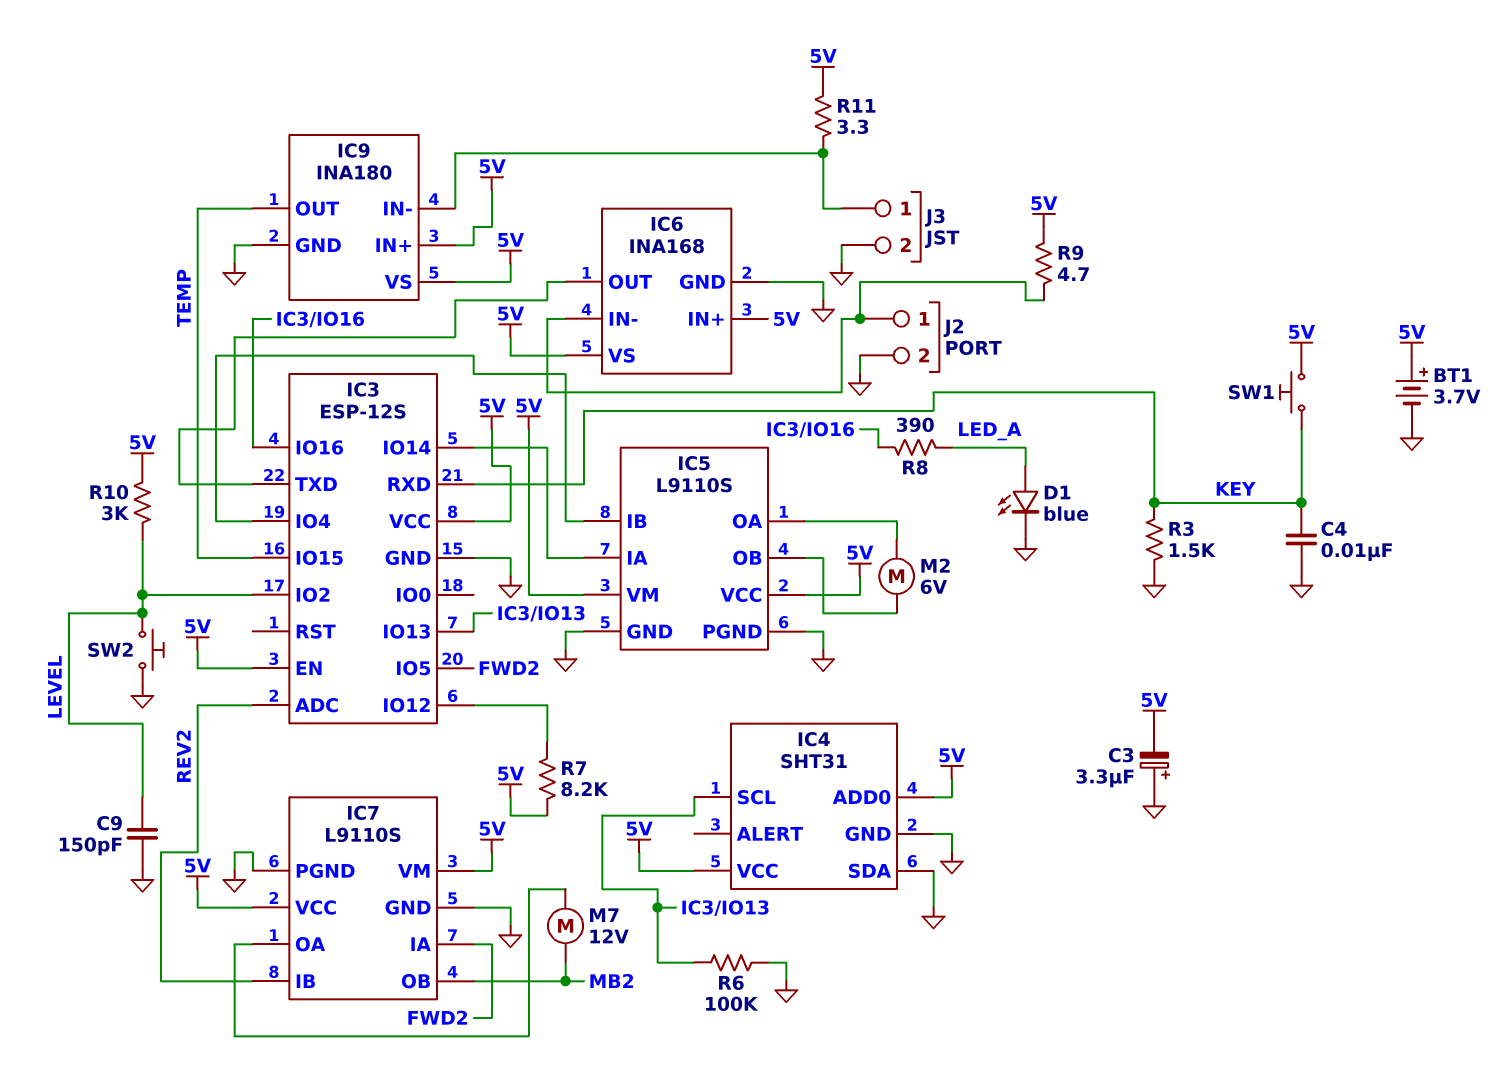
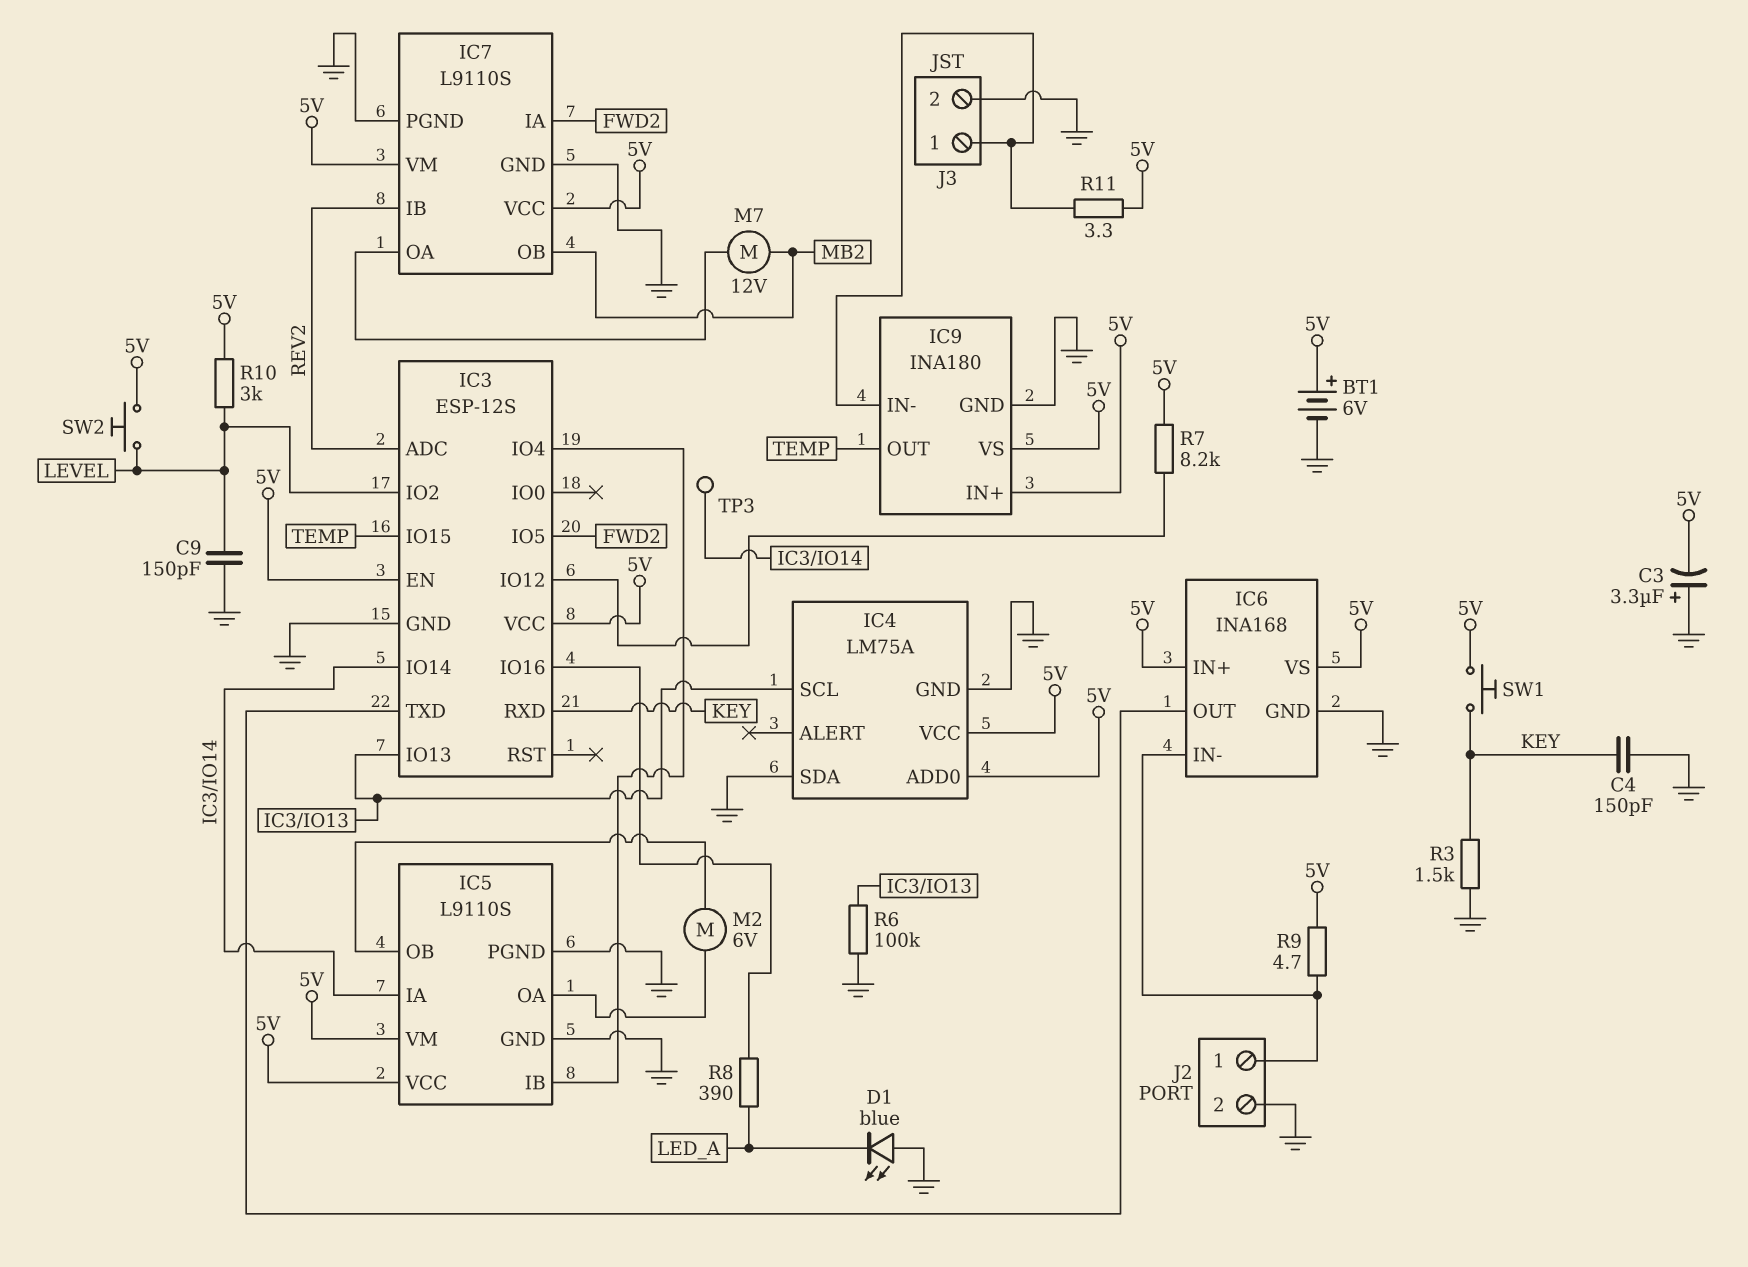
BT1: 3.7V (plus 5V, minus GND) -> 6V (plus 5V, minus GND)
C4: 10nF (GND, KEY) -> 150pF (GND, KEY)
D1: LED blue (A LED_A, K GND) -> LED blue (A GND, K LED_A)
IC4: SHT31 -> LM75A
SW2: button (GND, LEVEL) -> button (5V, LEVEL)
TP3: none -> test point (IC3/IO14)

